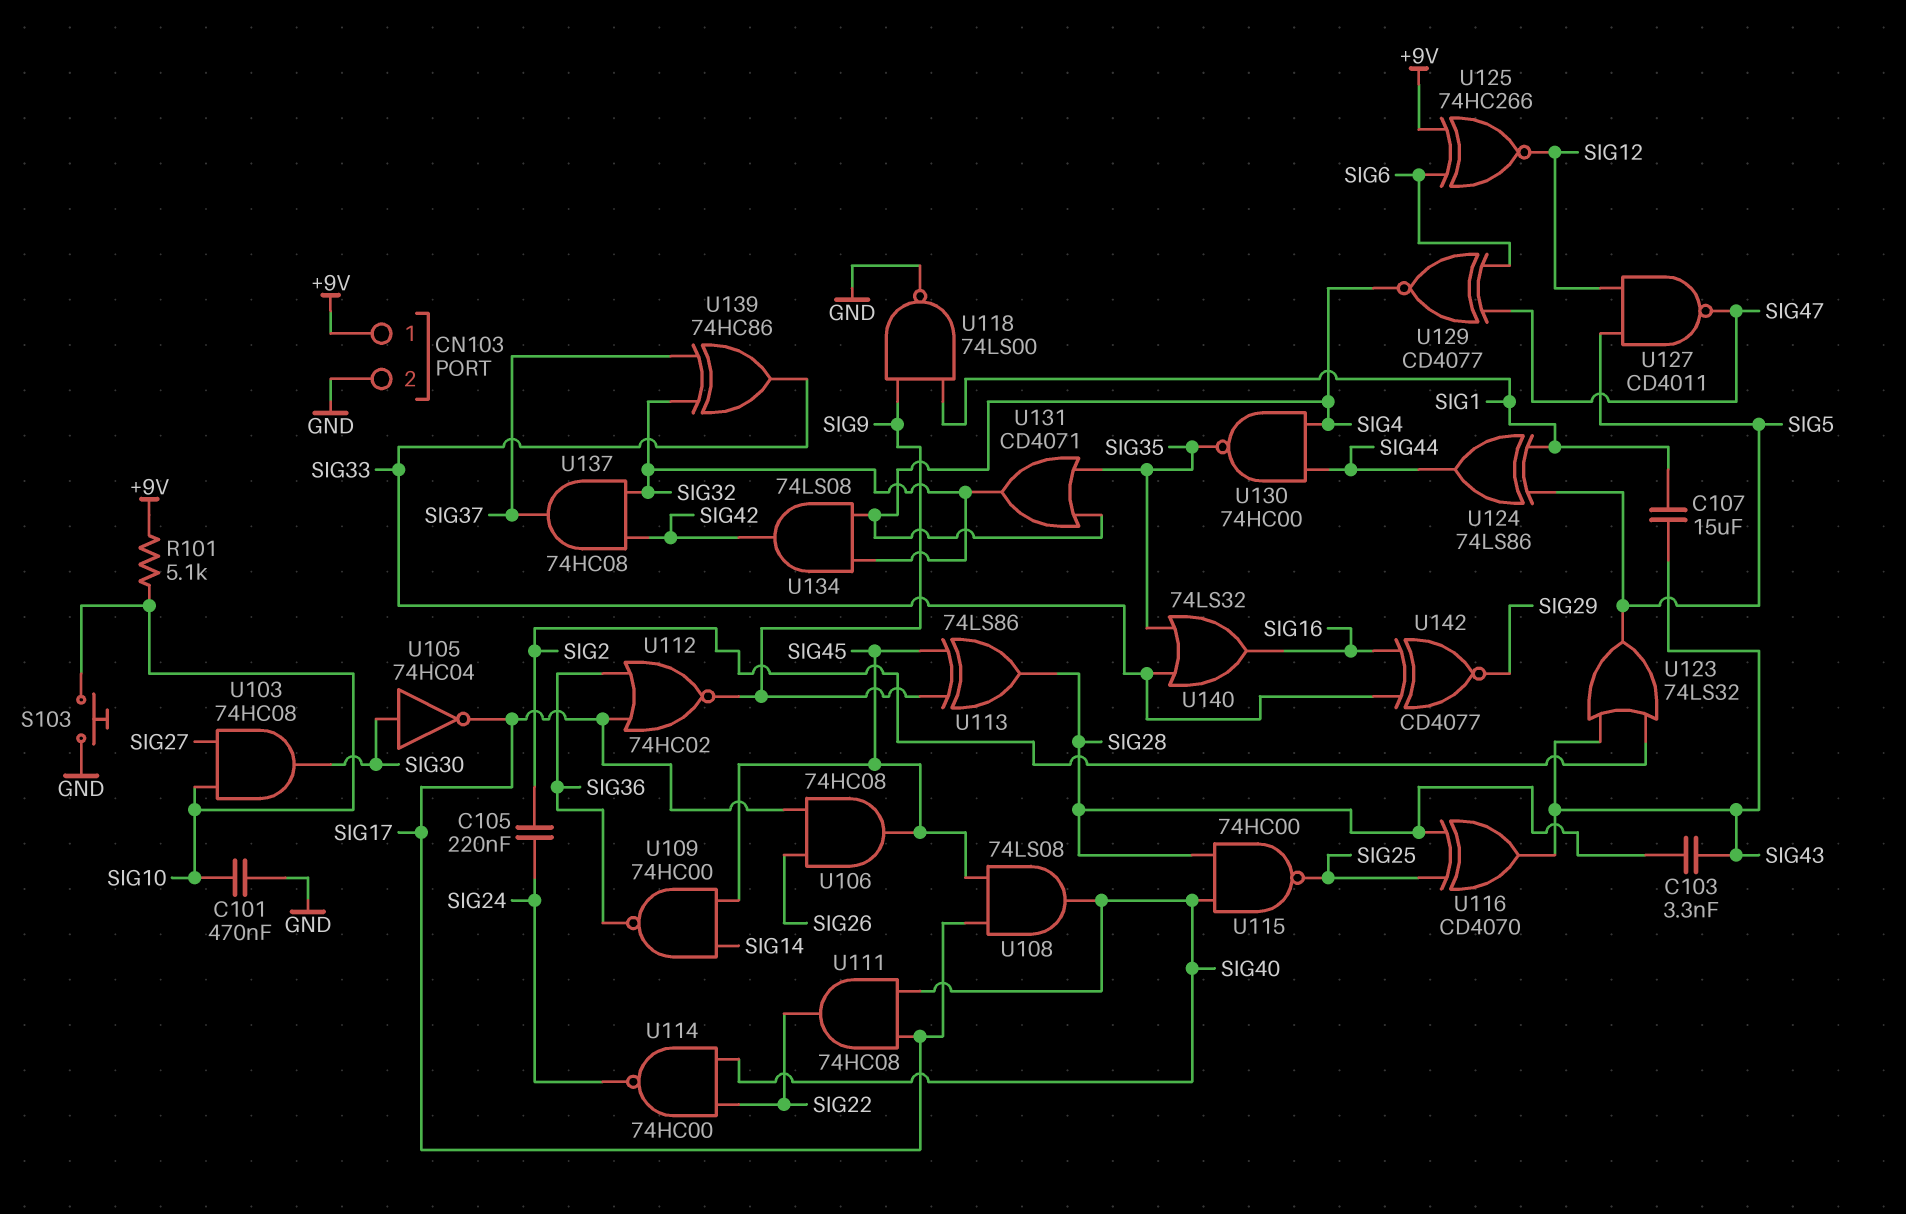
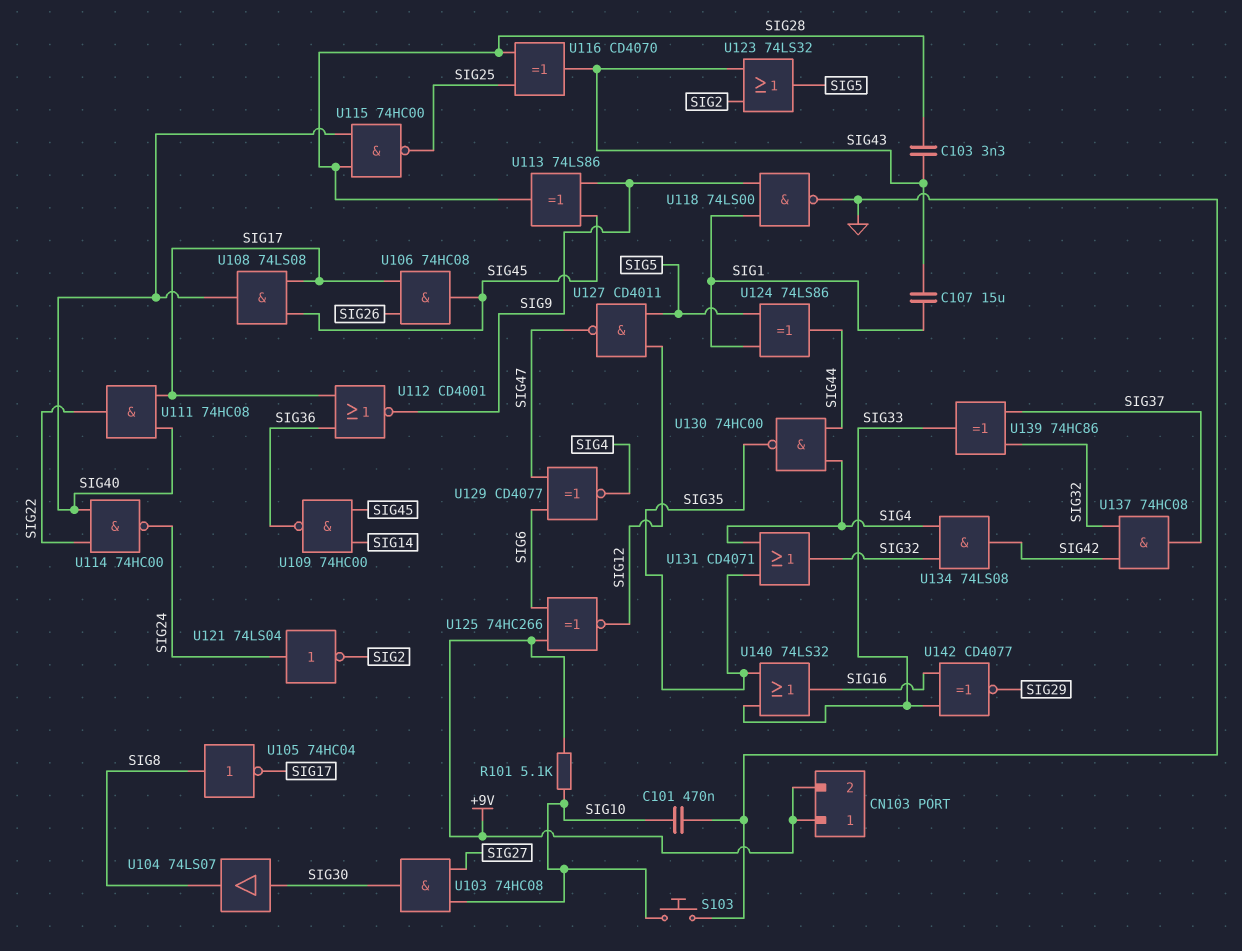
C105: 220nF (SIG2, SIG24) -> none
CN103 pin 2: GND -> +9V
U104: none -> buffer 74LS07 (in SIG30, out SIG8)
U105: NOT 74HC04 (in SIG30, out SIG17) -> NOT 74HC04 (in SIG8, out SIG17)
U112: NOR 74HC02 (in SIG17, in SIG36, out SIG9) -> NOR CD4001 (in SIG17, in SIG36, out SIG9)
U121: none -> NOT 74LS04 (in SIG24, out SIG2)

